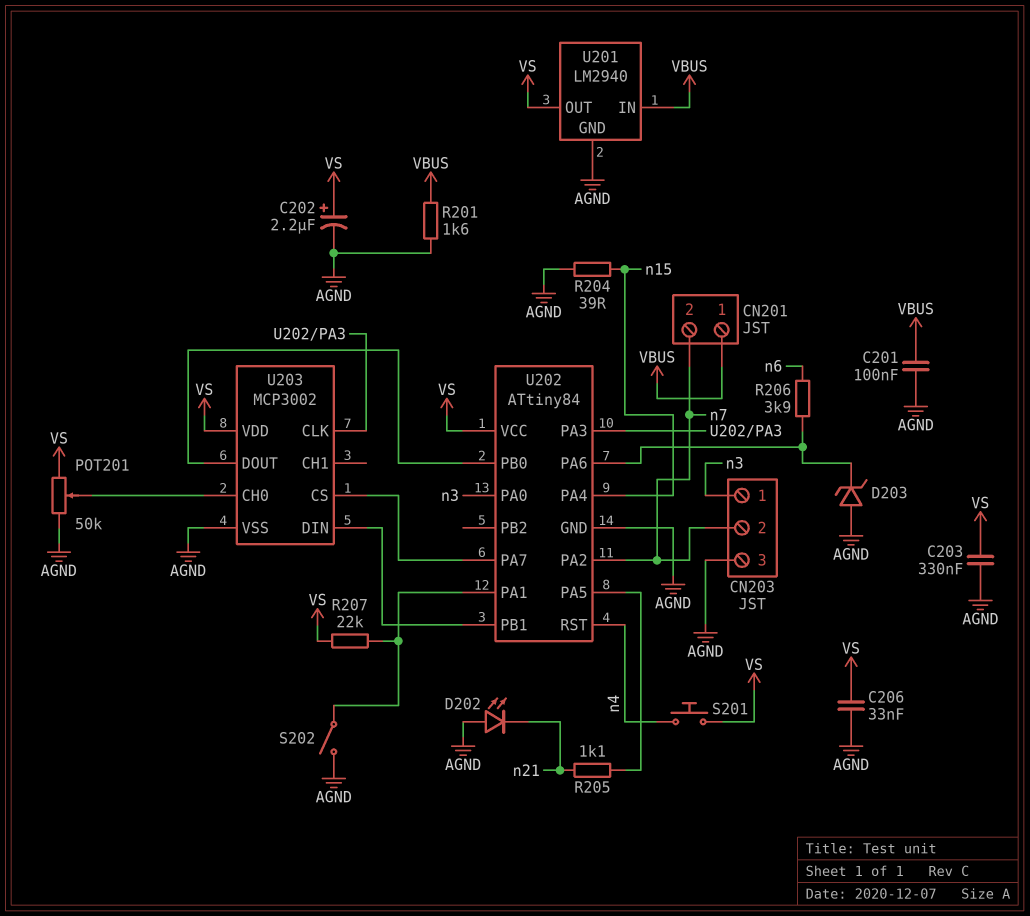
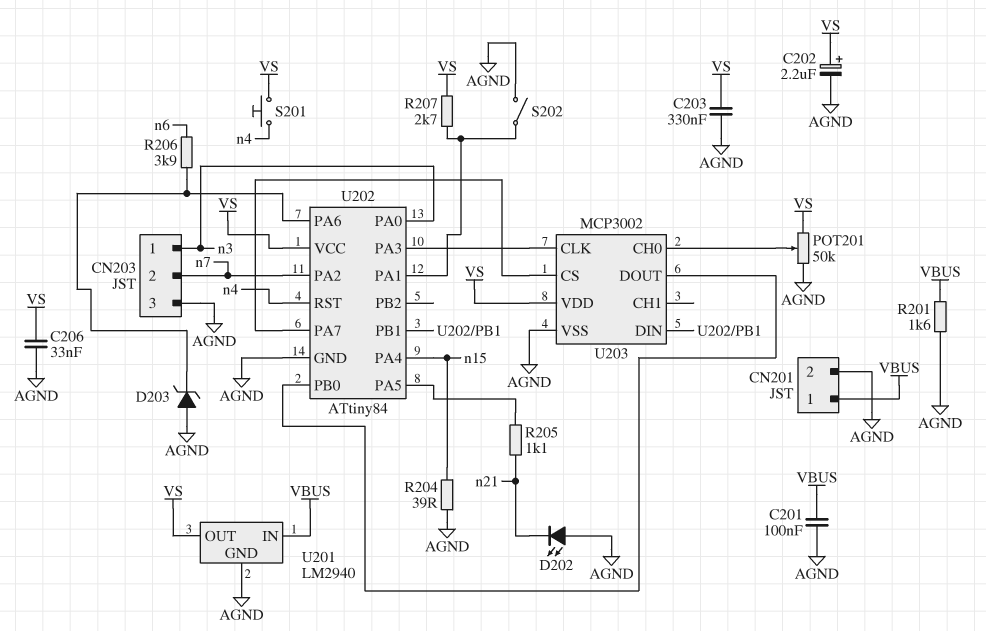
CN201 pin 2: n7 -> AGND
R207: 22k (U202/PA1, VS) -> 2.7k (U202/PA1, VS)

